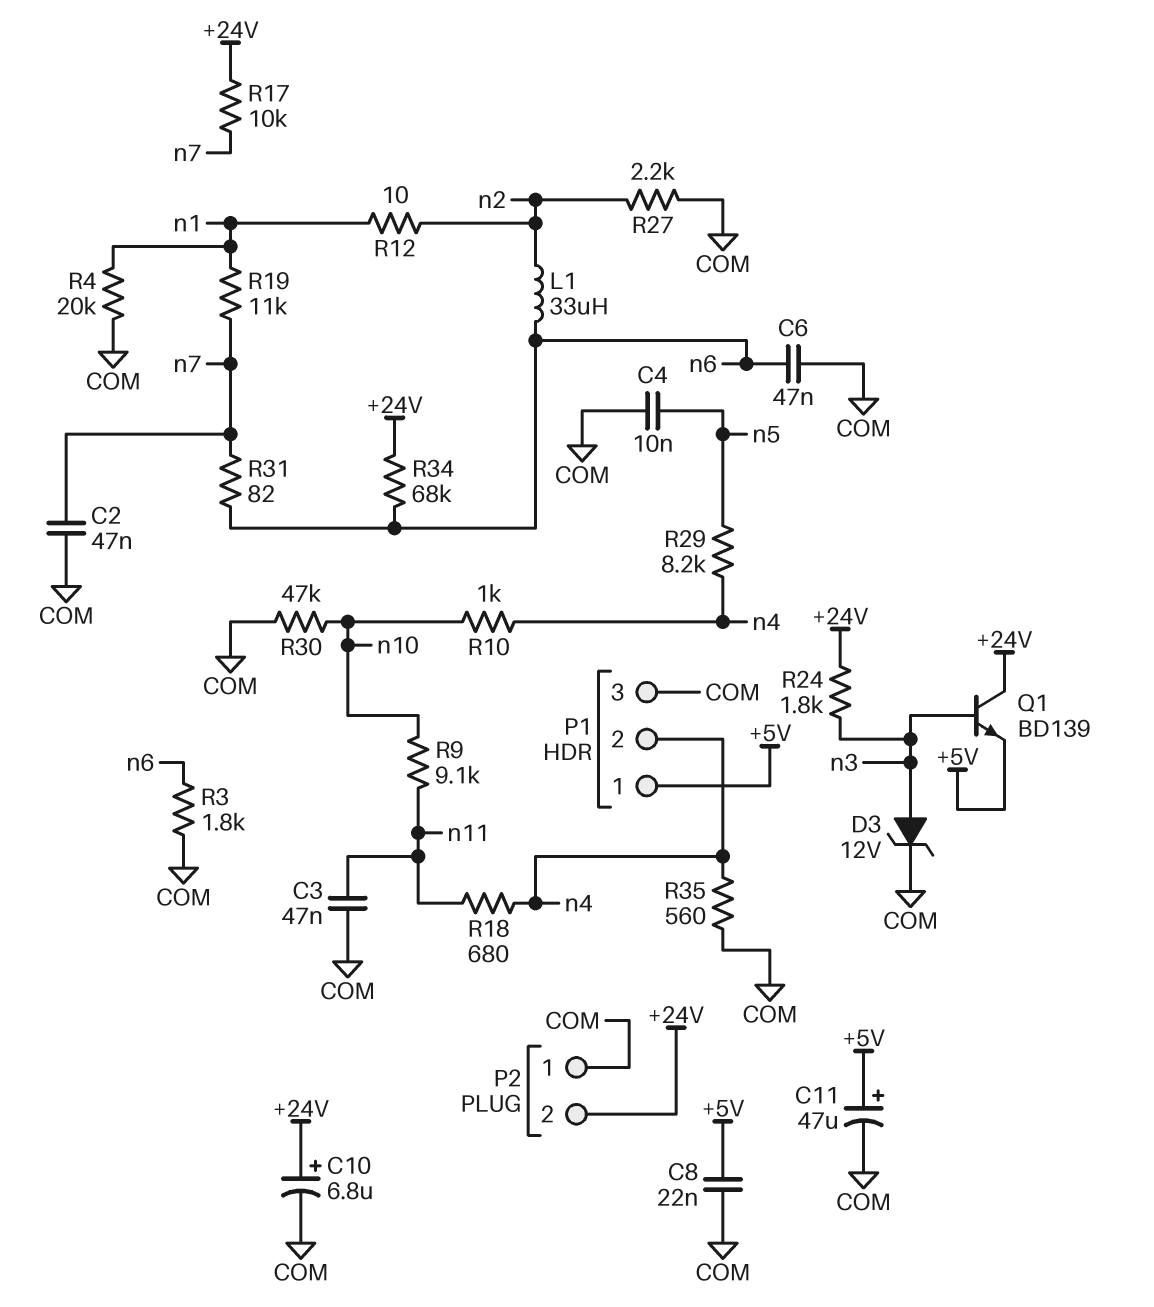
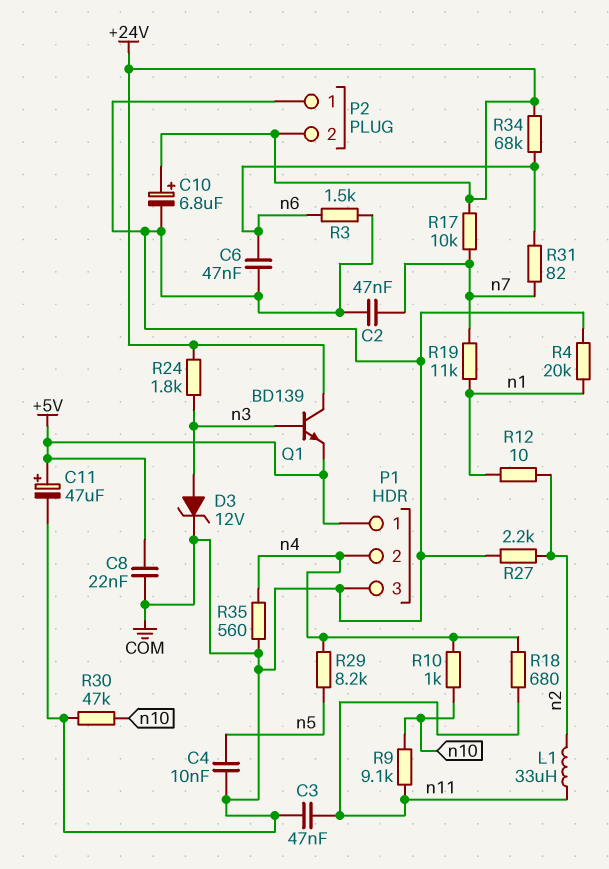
L1: 33uH (n2, n6) -> 33uH (n2, n11)
R3: 1.8k (COM, n6) -> 1.5k (COM, n6)

